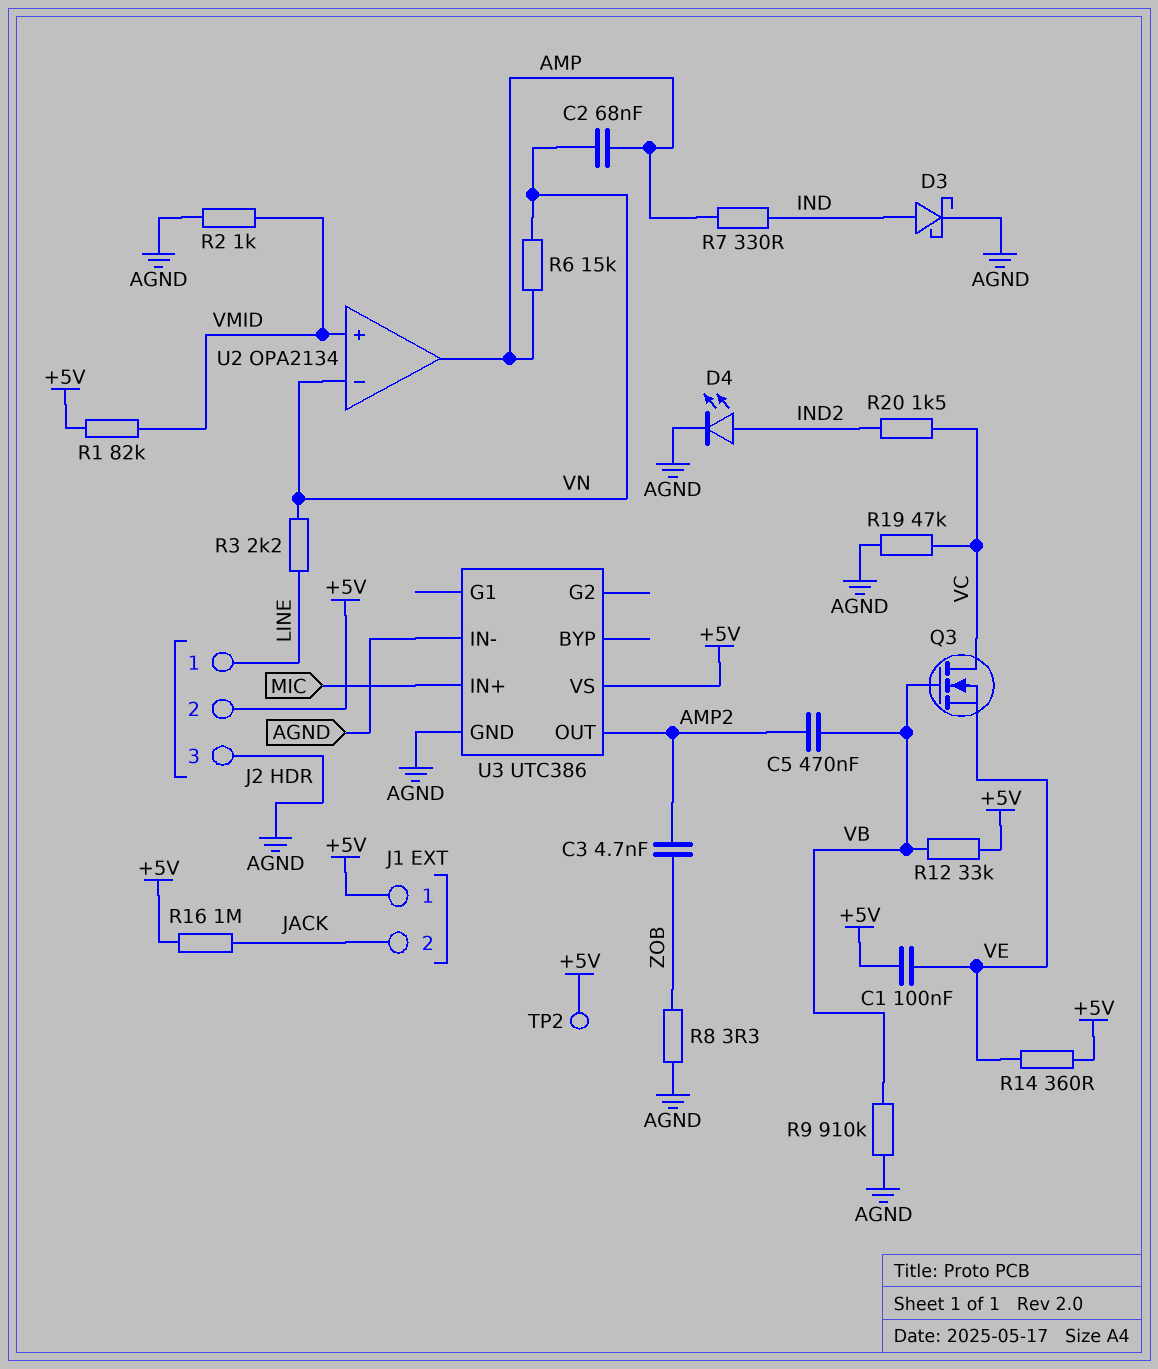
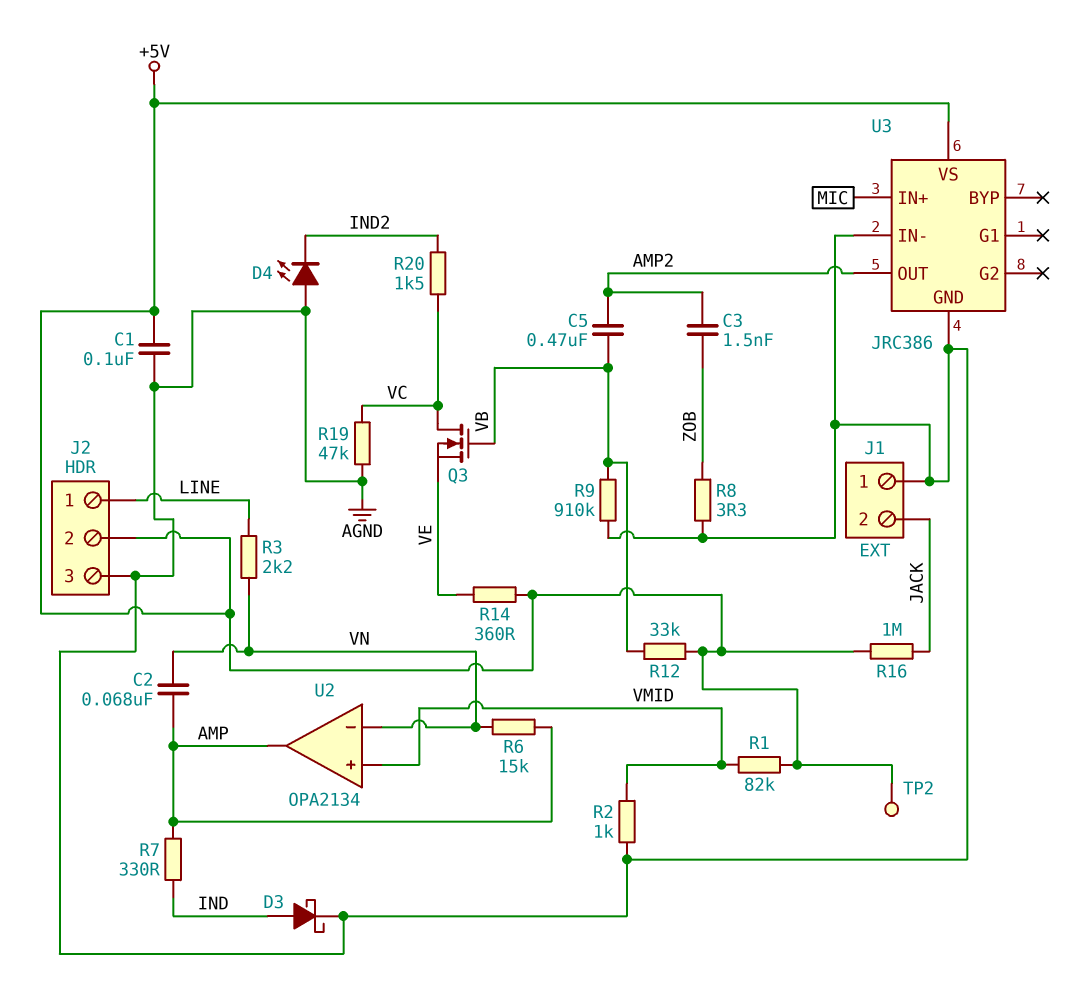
C1: 100nF (+5V, VE) -> 100nF (+5V, AGND)
C3: 4.7nF (AMP2, ZOB) -> 1.5nF (AMP2, ZOB)
D4: LED (A IND2, K AGND) -> LED (A AGND, K IND2)
J1 pin 1: +5V -> AGND
U3: UTC386 -> JRC386

